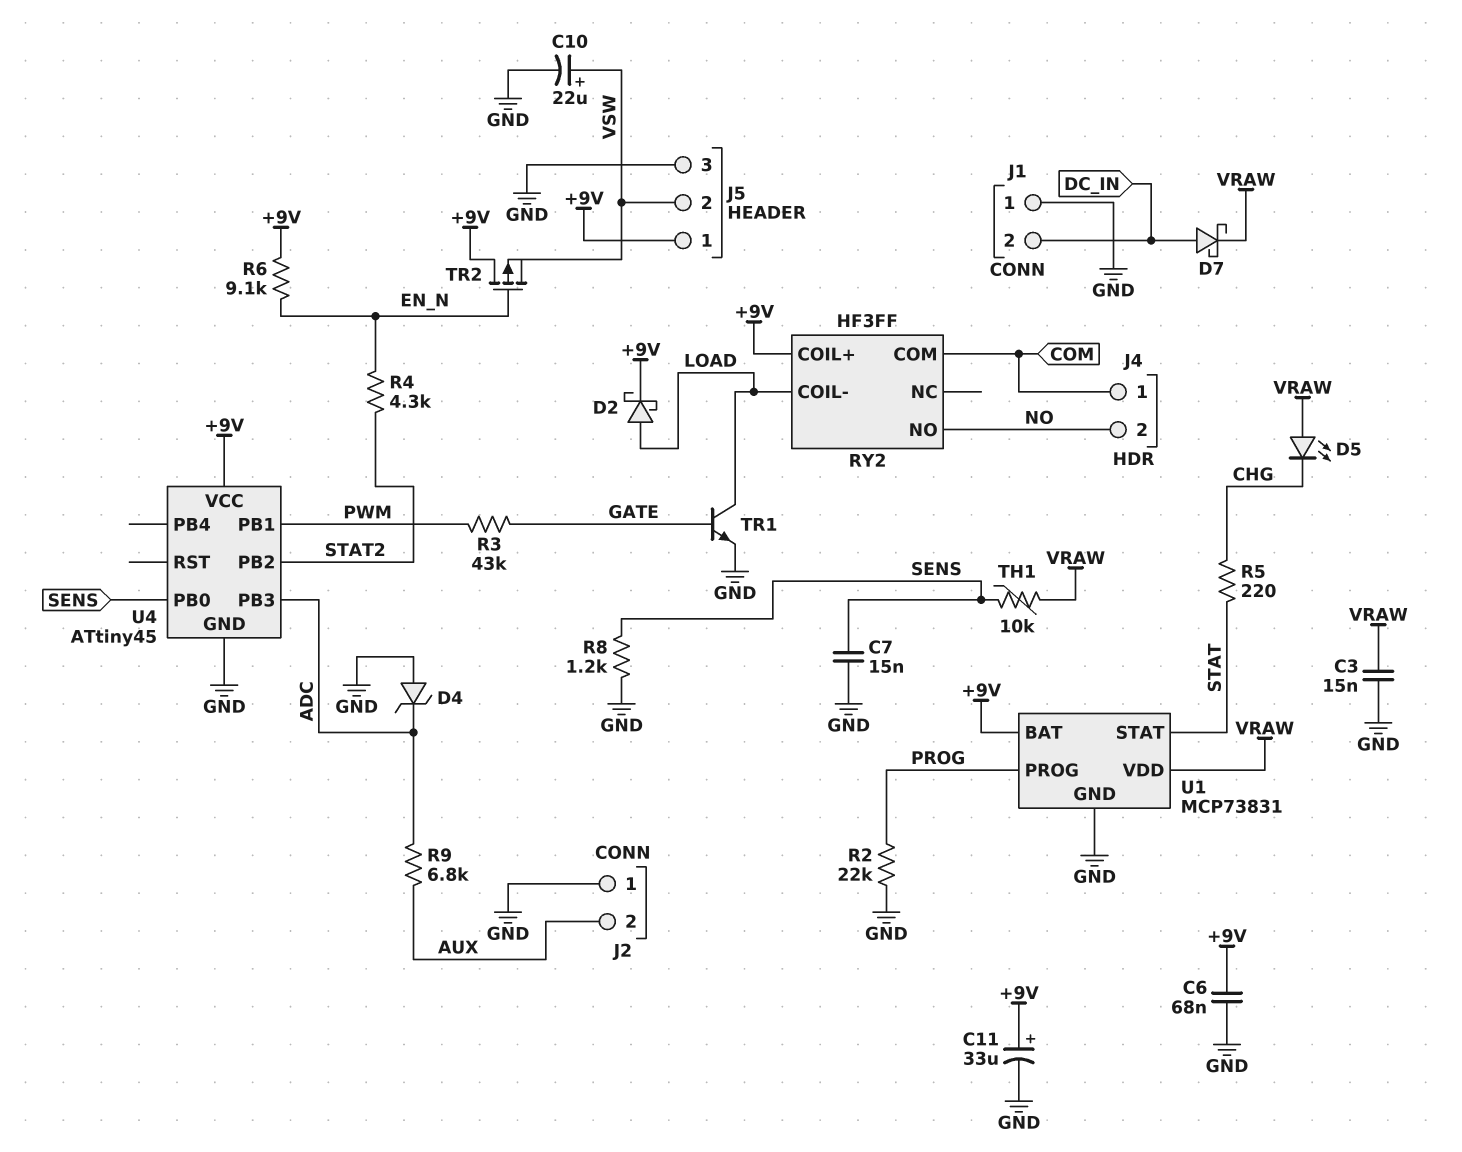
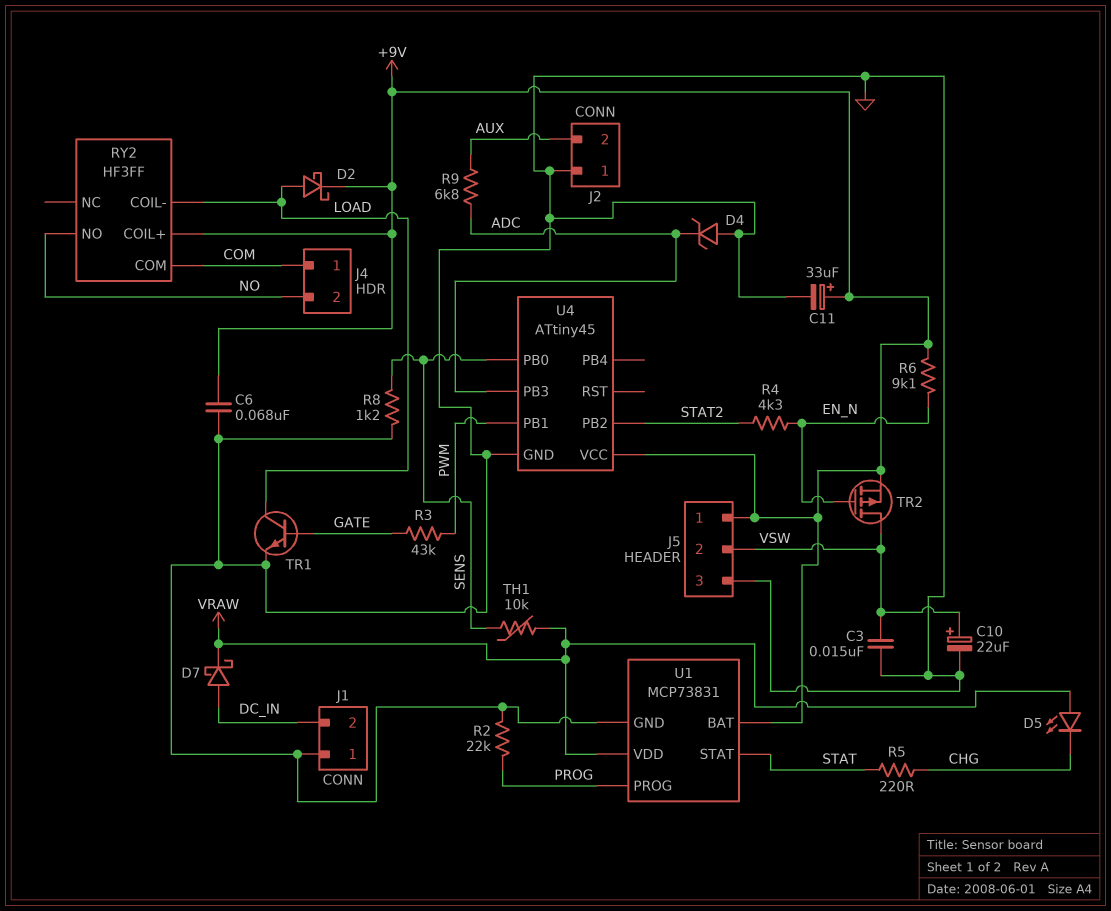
C3: 15nF (GND, VRAW) -> 15nF (GND, VSW)
C7: 15nF (GND, SENS) -> none
TR2: PMOS (G EN_N, D +9V, S VSW) -> PMOS (G EN_N, D VSW, S +9V)

